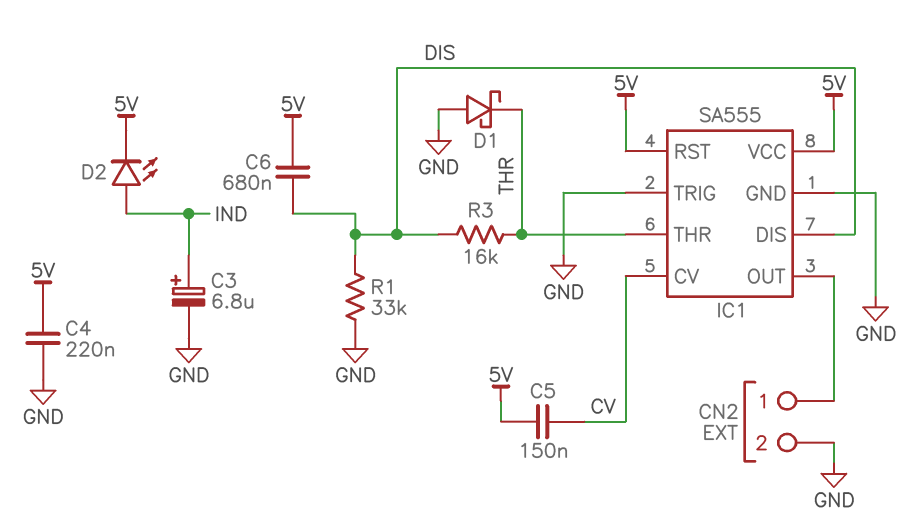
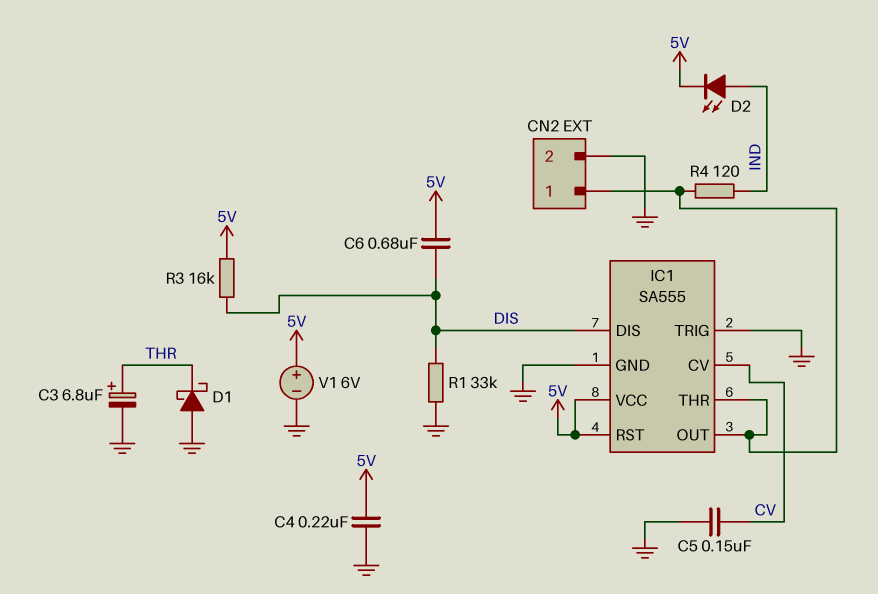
C3: 6.8uF (plus IND, minus GND) -> 6.8uF (plus THR, minus GND)
C5: 150nF (5V, CV) -> 150nF (CV, GND)
IC1 pin THR: THR -> CN2/1
R3: 16k (DIS, THR) -> 16k (5V, DIS)
R4: none -> 120 (CN2/1, IND)
V1: none -> 6V (plus 5V, minus GND)

